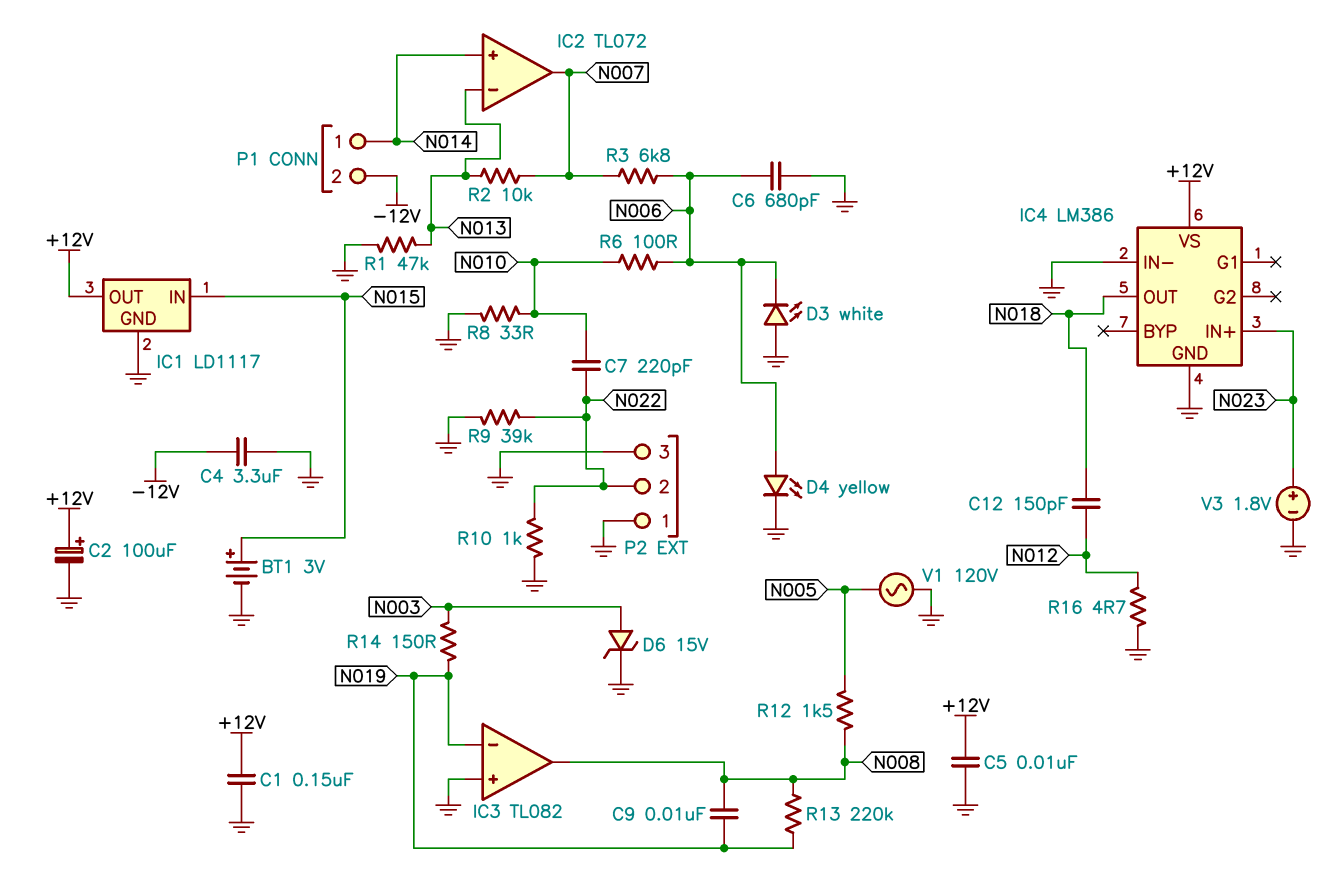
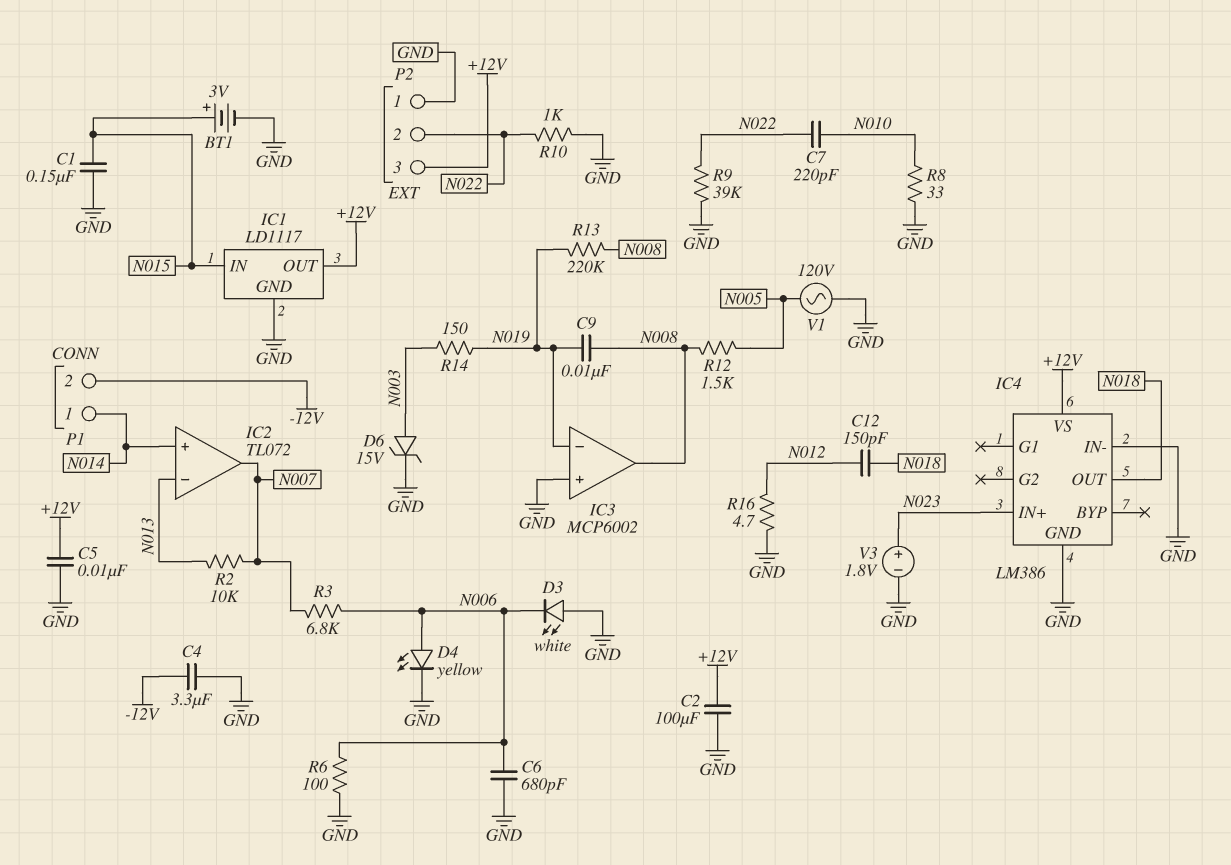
C1: 150nF (+12V, GND) -> 150nF (GND, N015)
C2: 100uF (plus +12V, minus GND) -> 100uF (+12V, GND)
IC3: TL082 -> MCP6002
P2 pin 3: GND -> +12V
R1: 47k (GND, N013) -> none
R6: 100 (N006, N010) -> 100 (GND, N006)

